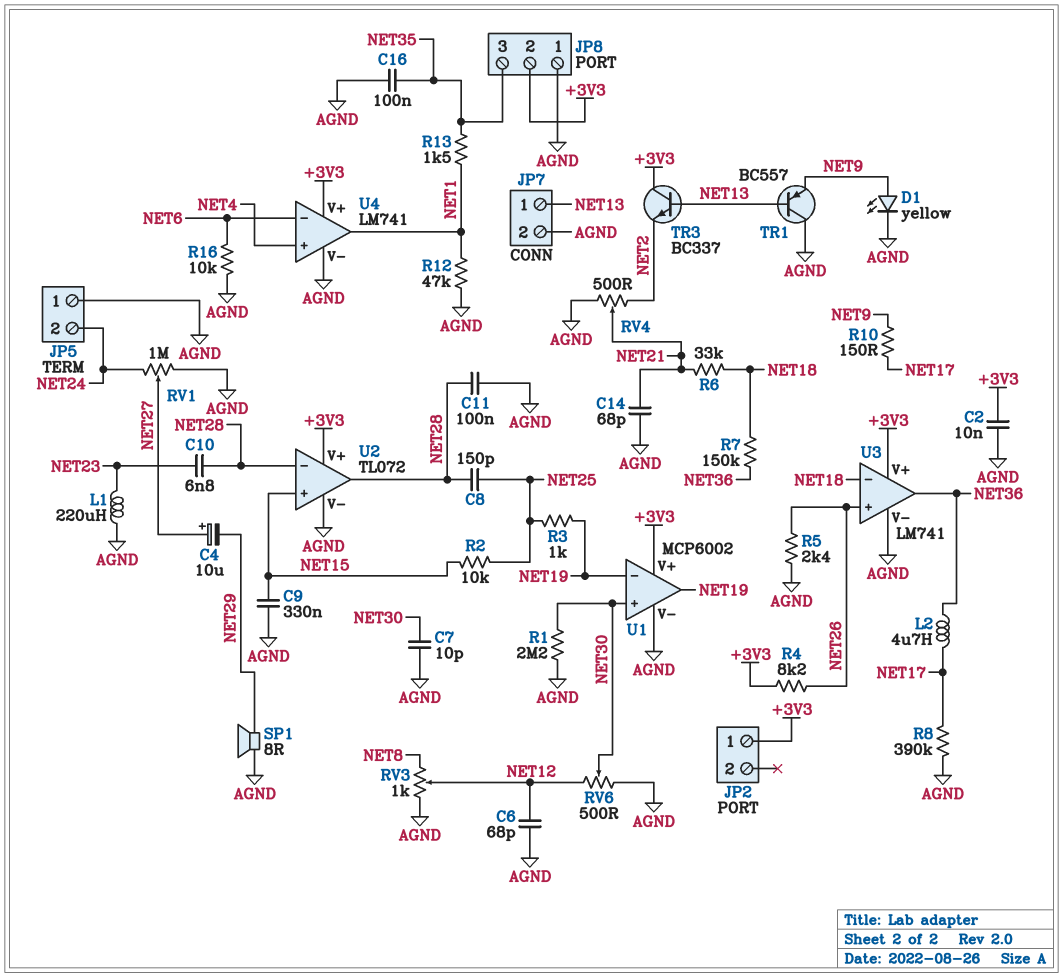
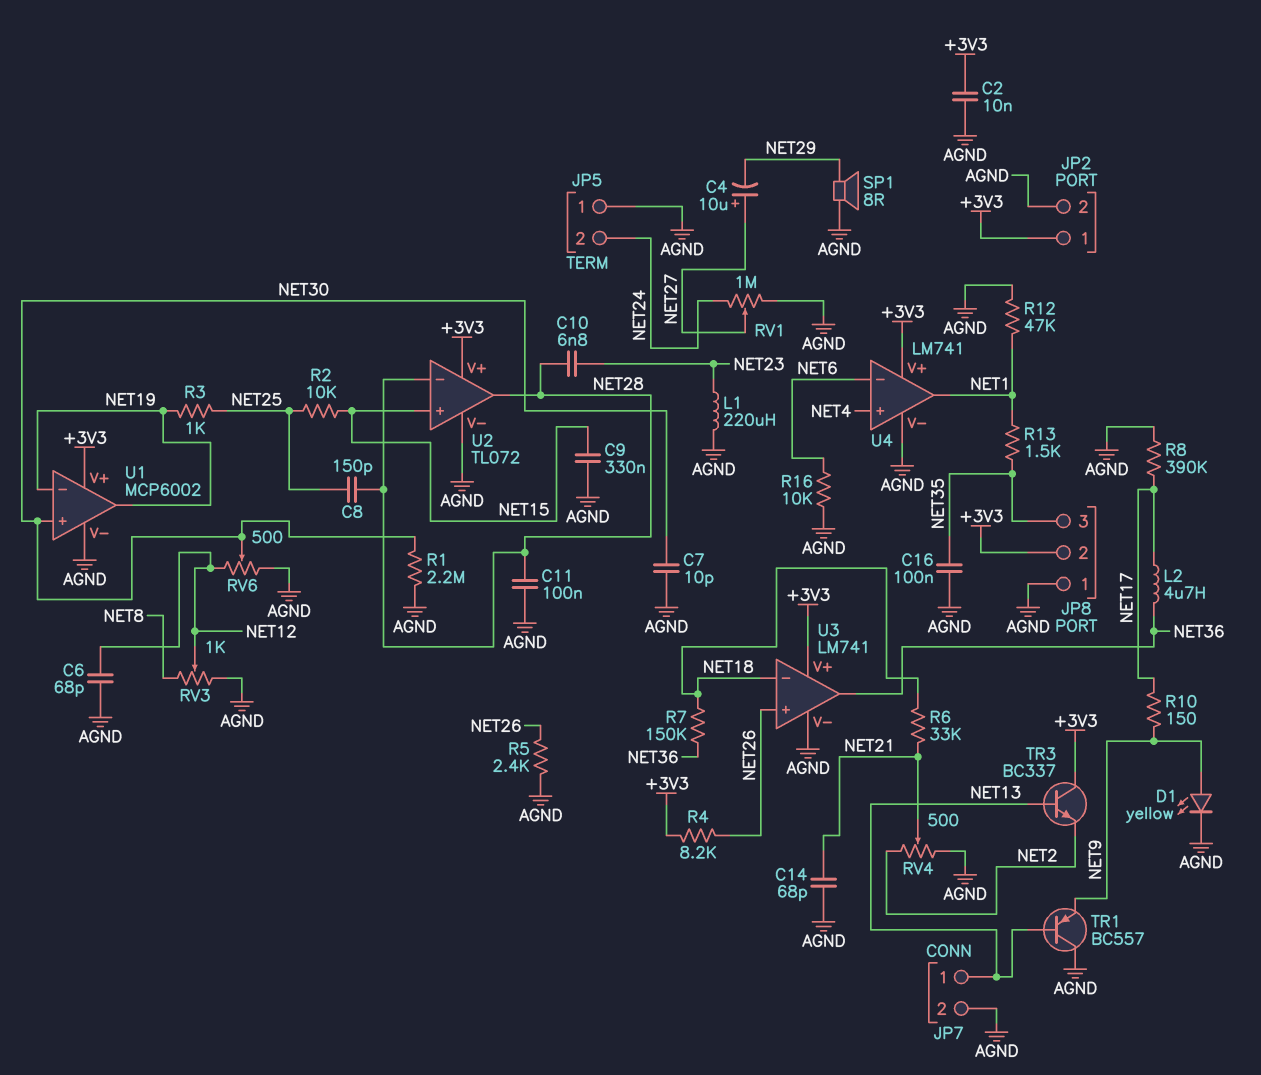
JP2 pin 2: none -> AGND

